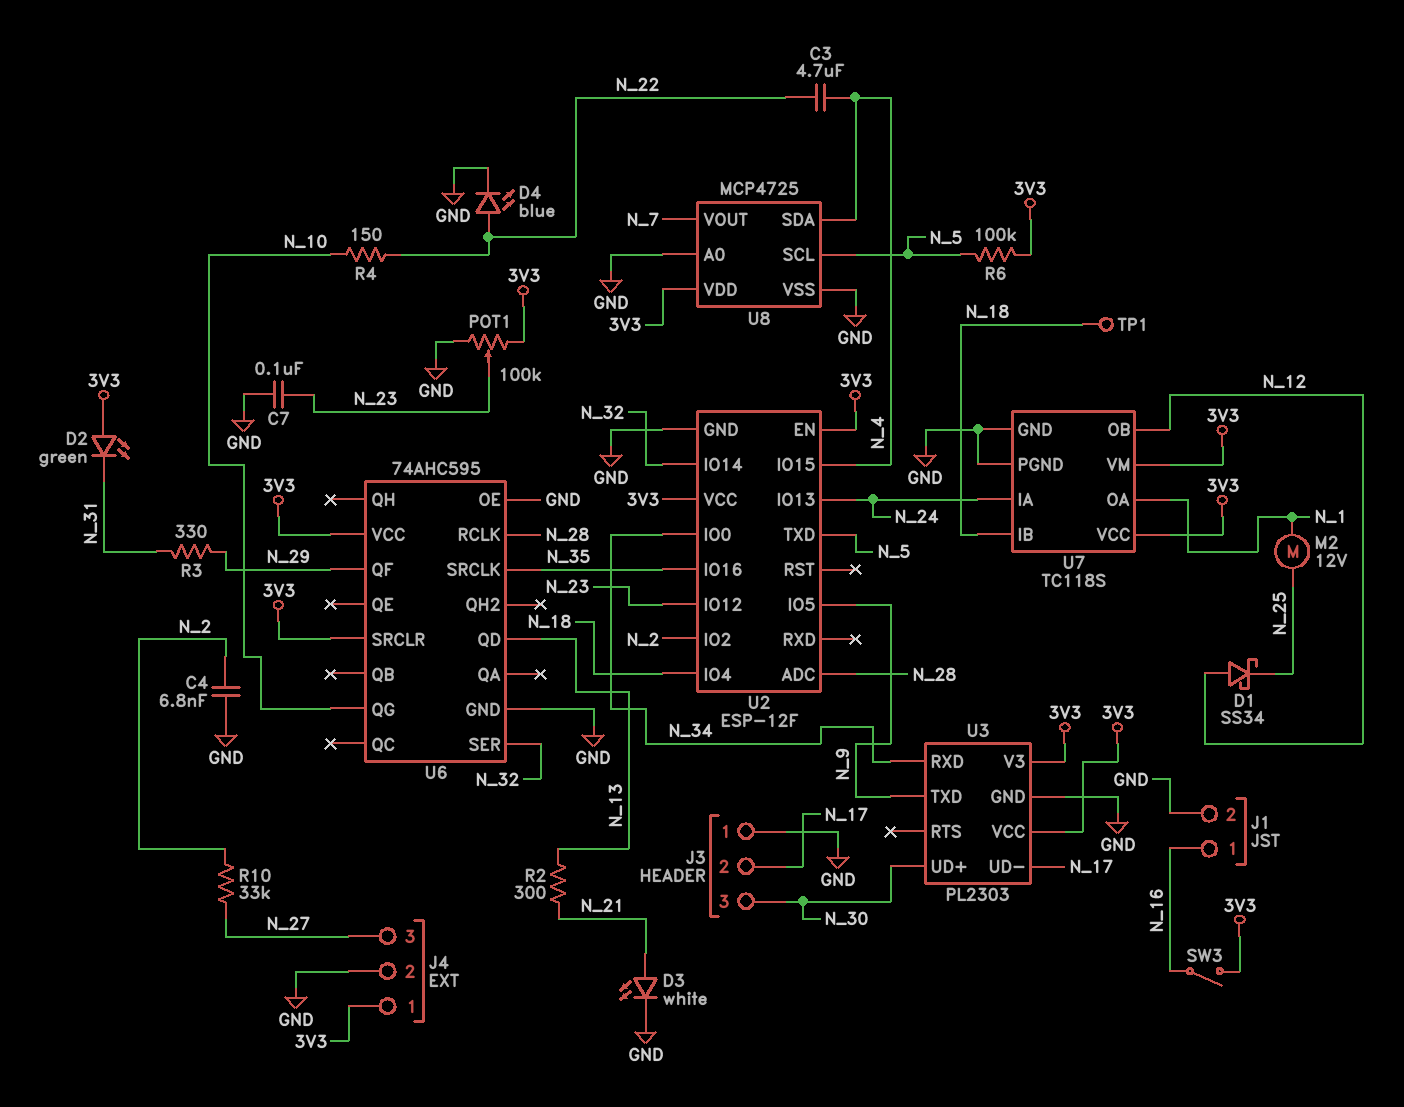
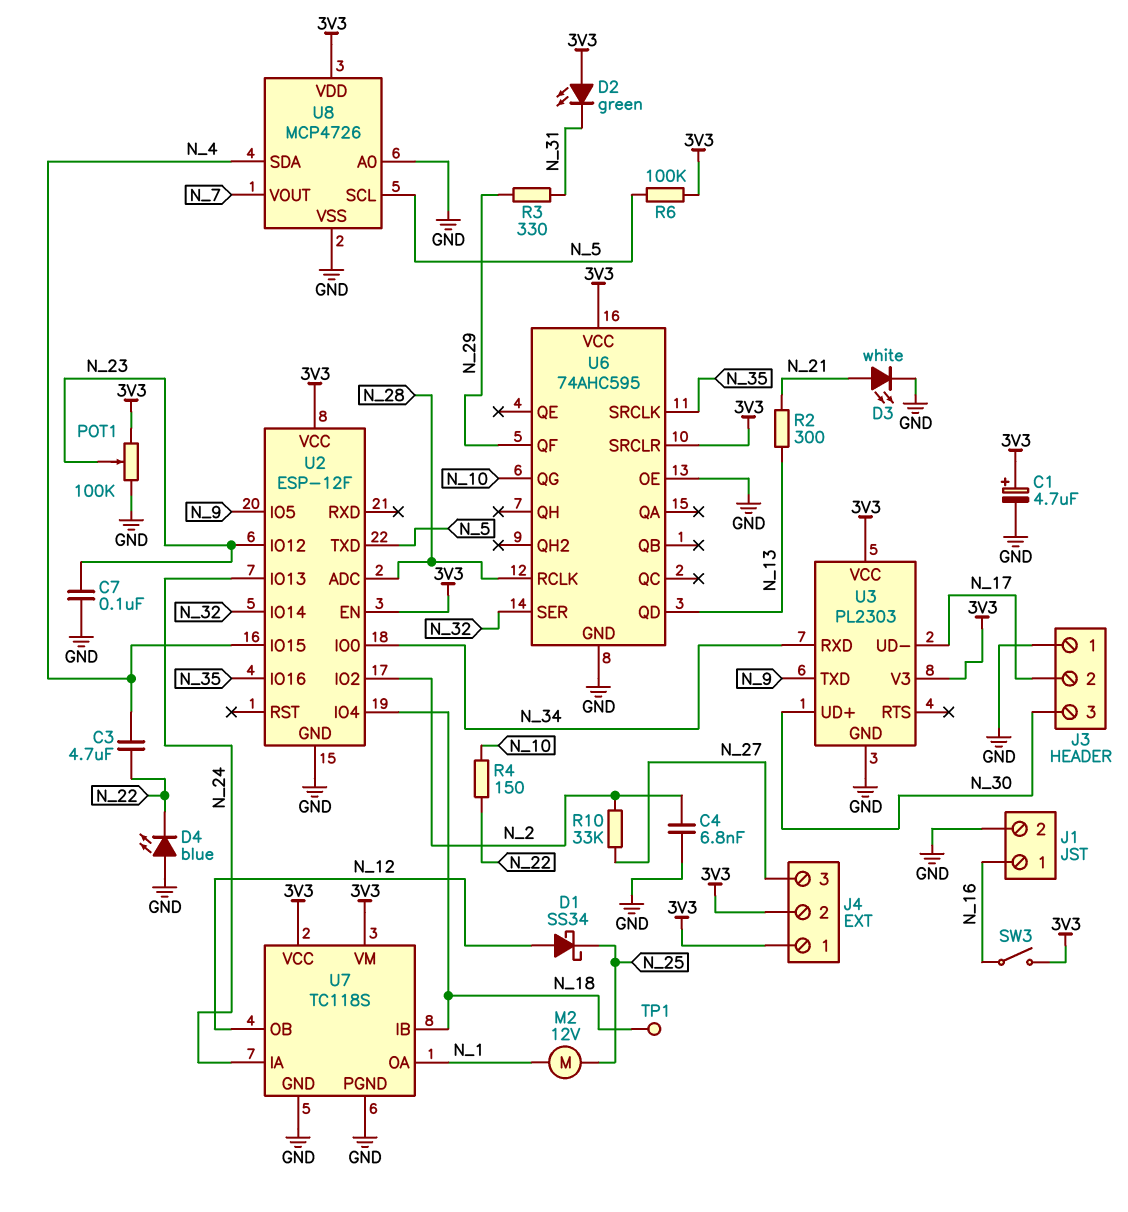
C1: none -> 4.7uF (plus 3V3, minus GND)
D4: LED blue (A N_22, K GND) -> LED blue (A GND, K N_22)
J4 pin 2: GND -> 3V3
U8: MCP4725 -> MCP4726

